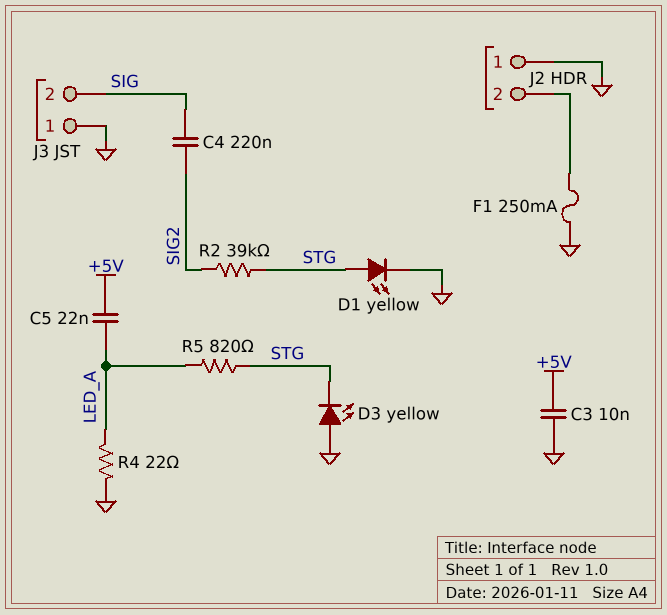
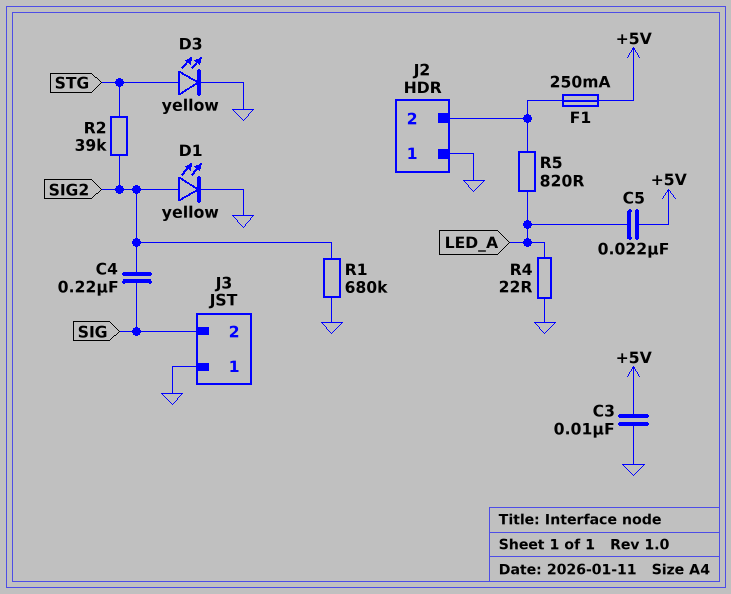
D1: LED yellow (A STG, K GND) -> LED yellow (A SIG2, K GND)
D3: LED yellow (A GND, K STG) -> LED yellow (A STG, K GND)
F1: 250mA (GND, J2/2) -> 250mA (+5V, J2/2)
R1: none -> 680k (GND, SIG2)
R5: 820 (LED_A, STG) -> 820 (J2/2, LED_A)

